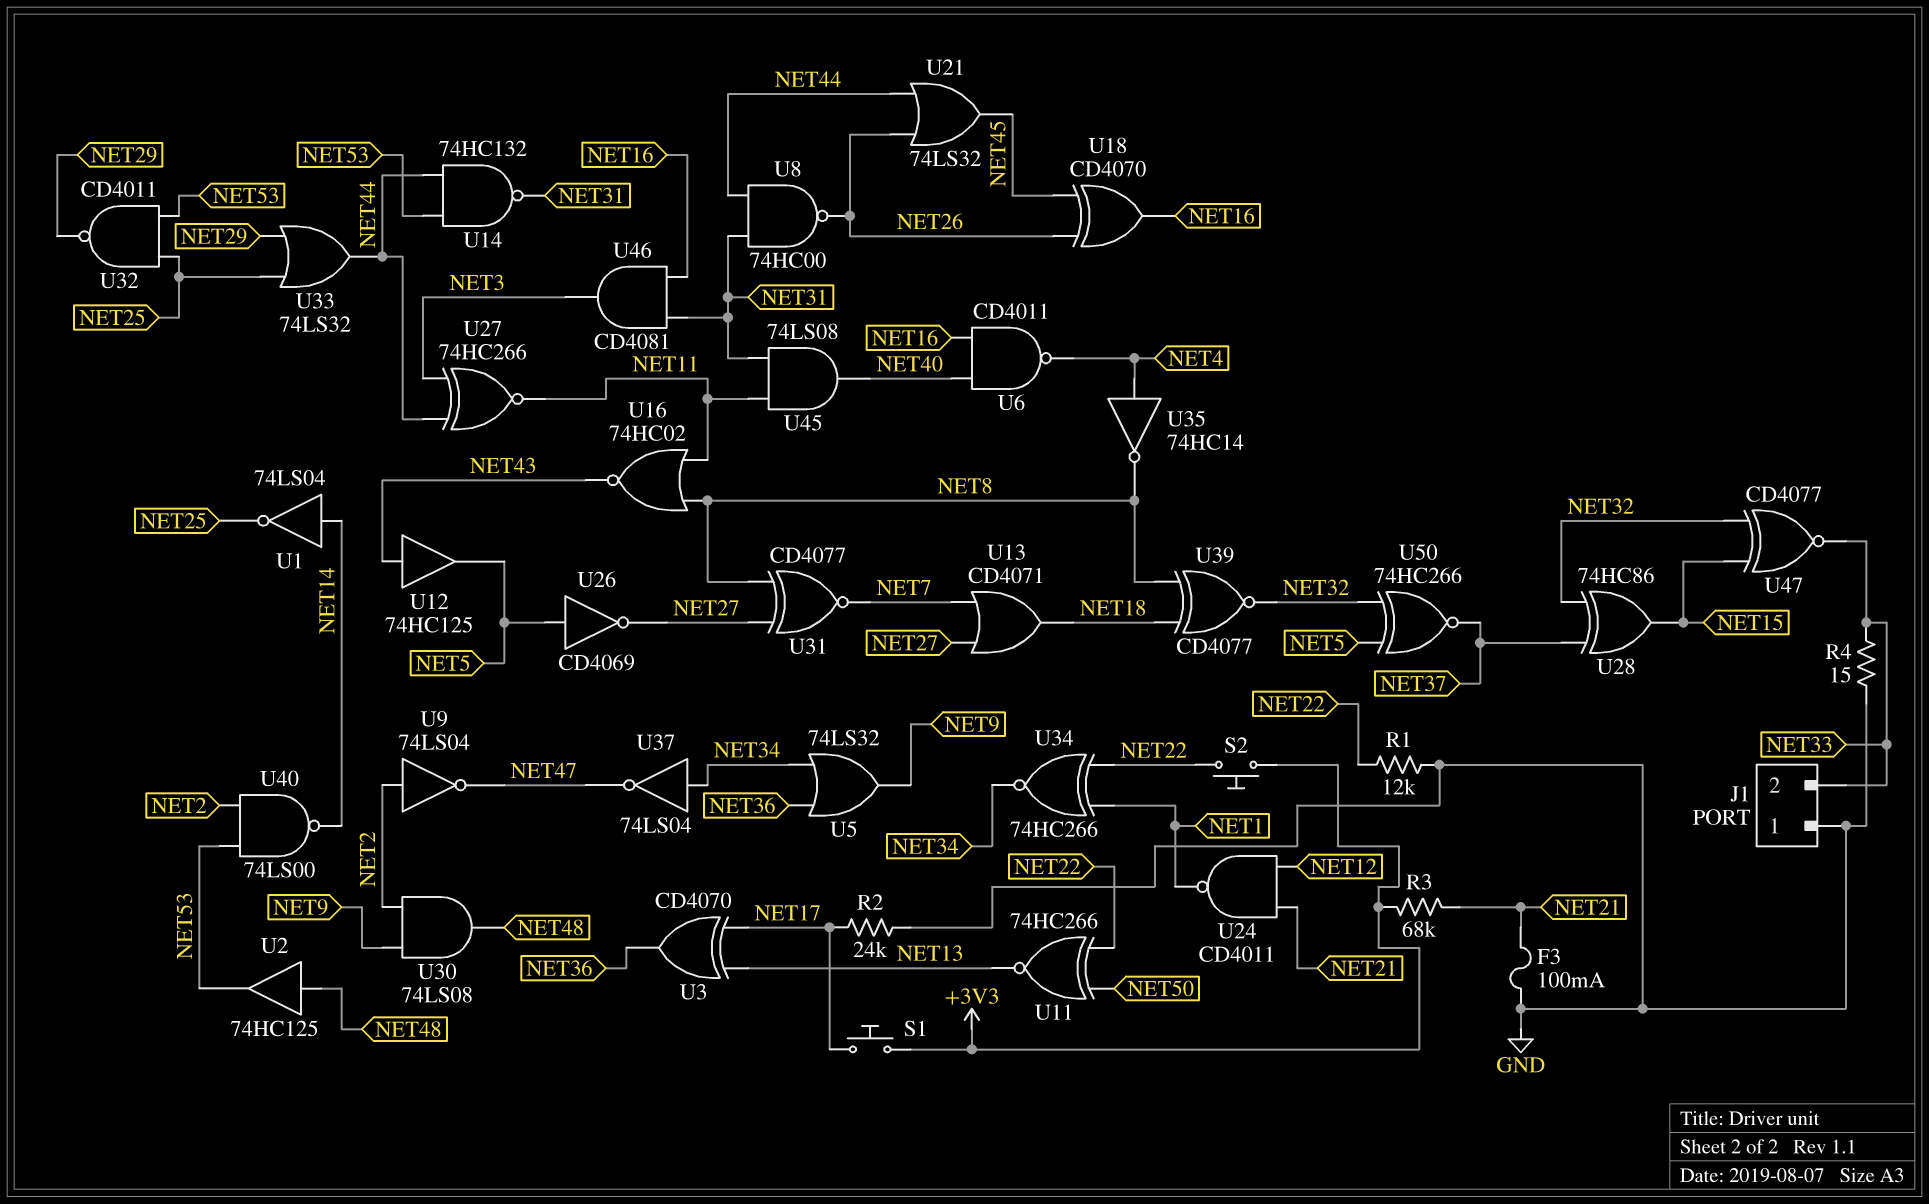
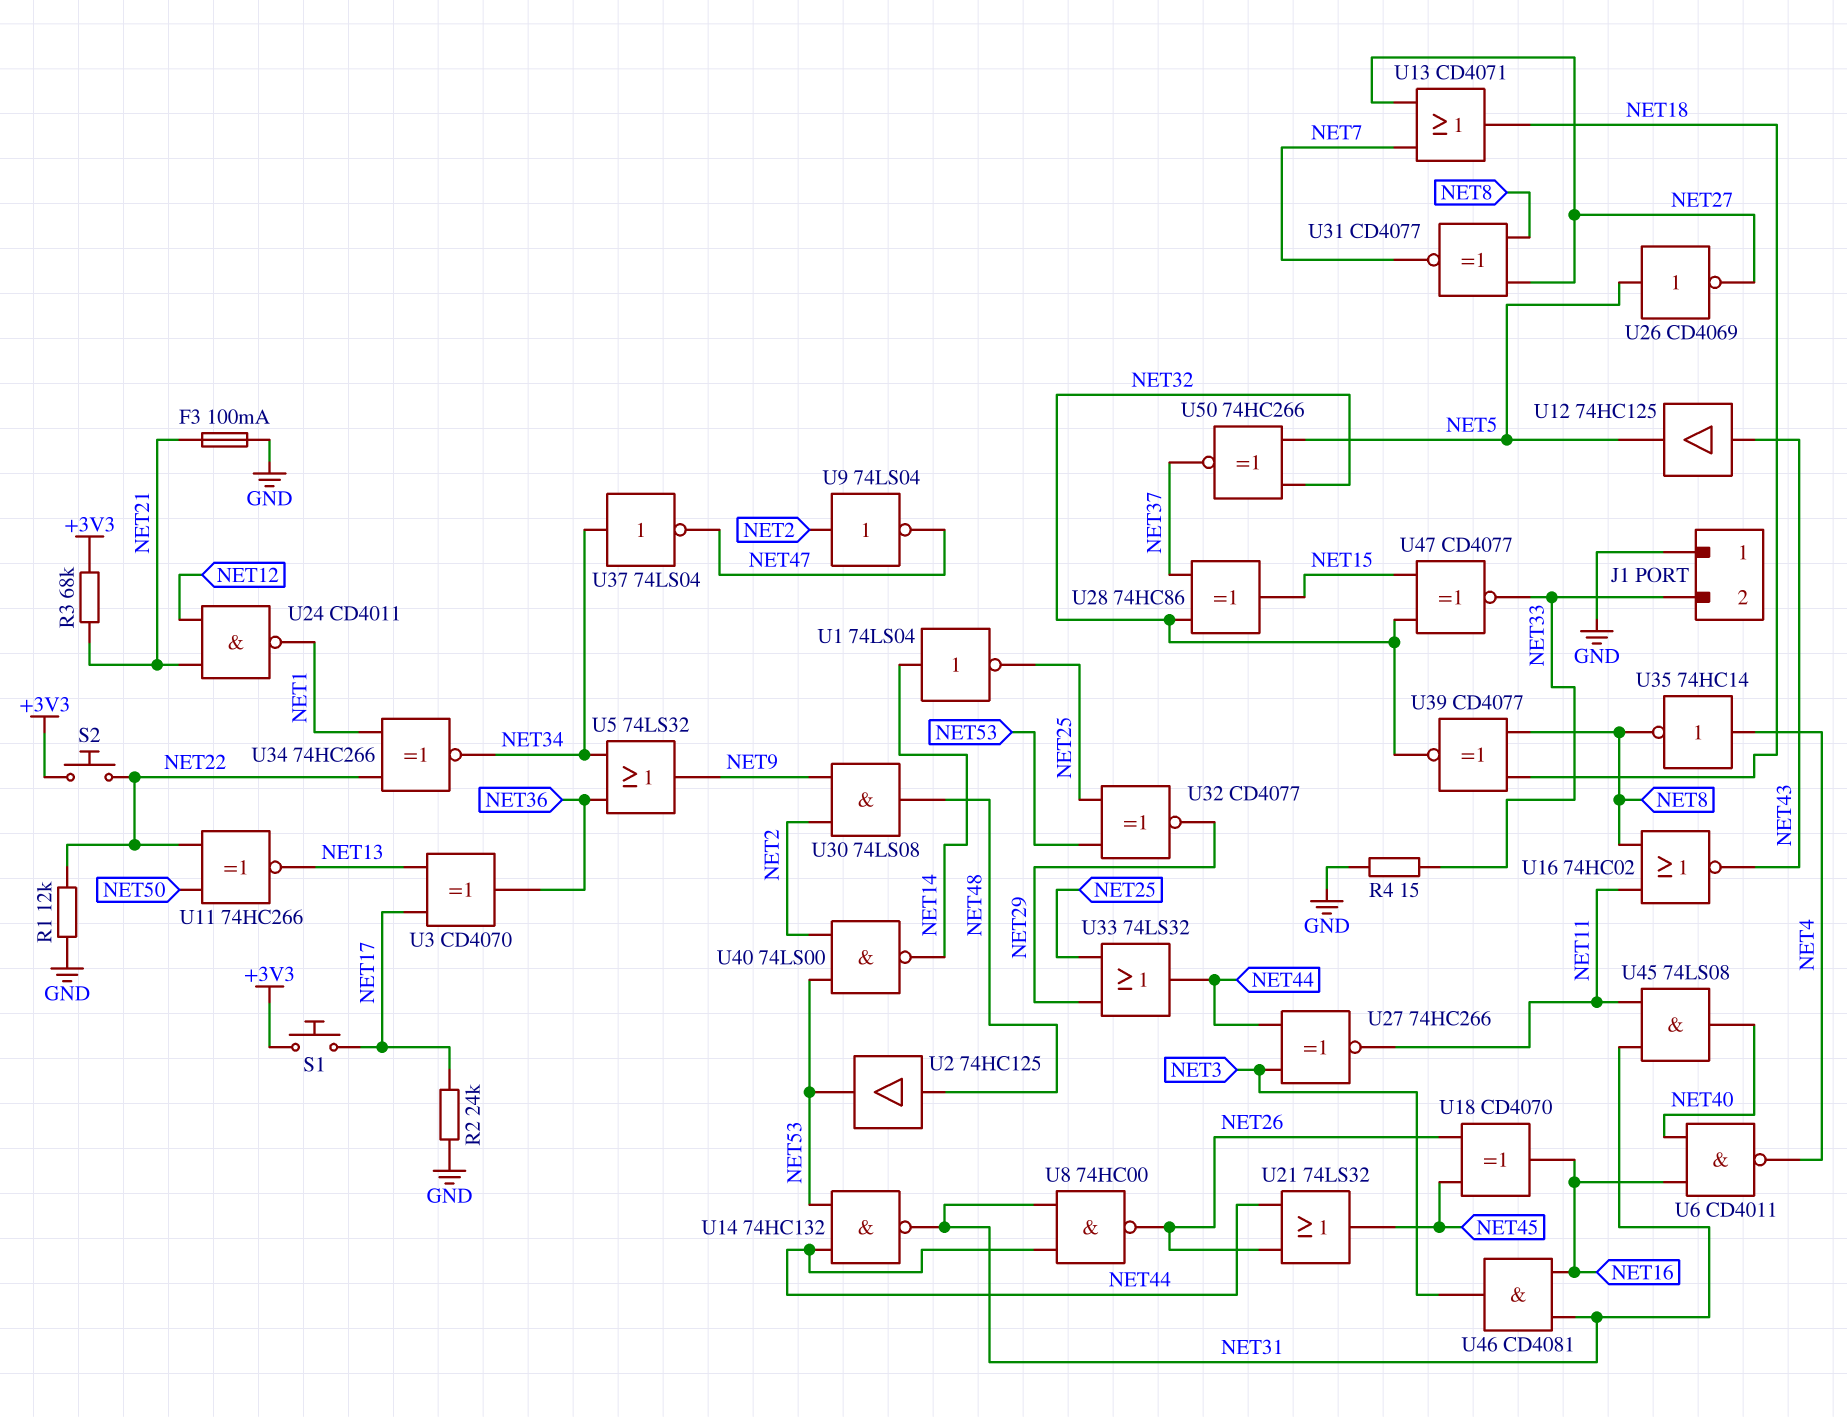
U32: NAND CD4011 (in NET25, in NET53, out NET29) -> XNOR CD4077 (in NET25, in NET53, out NET29)

